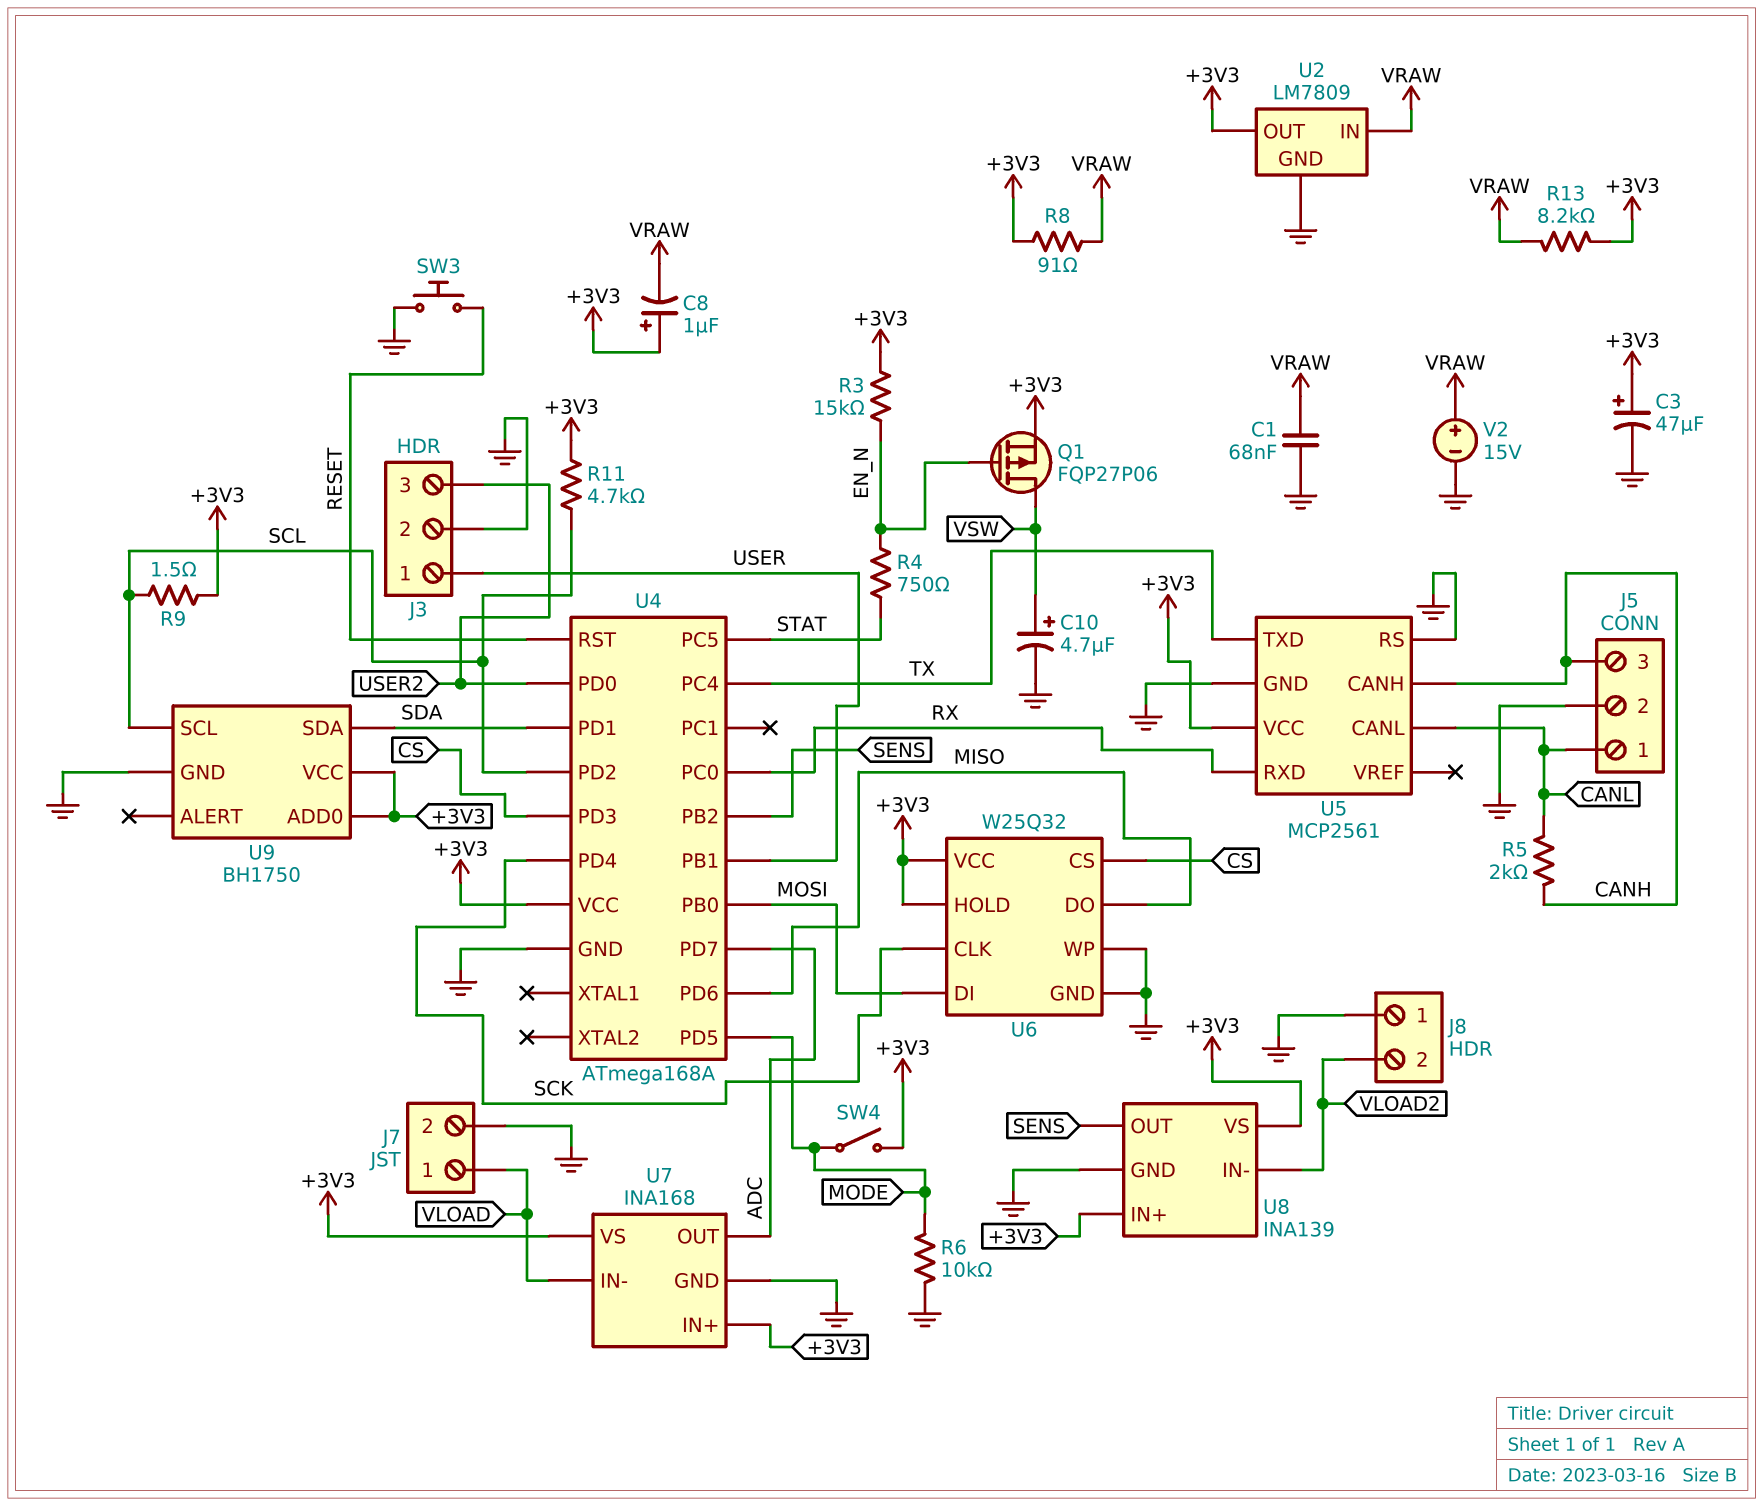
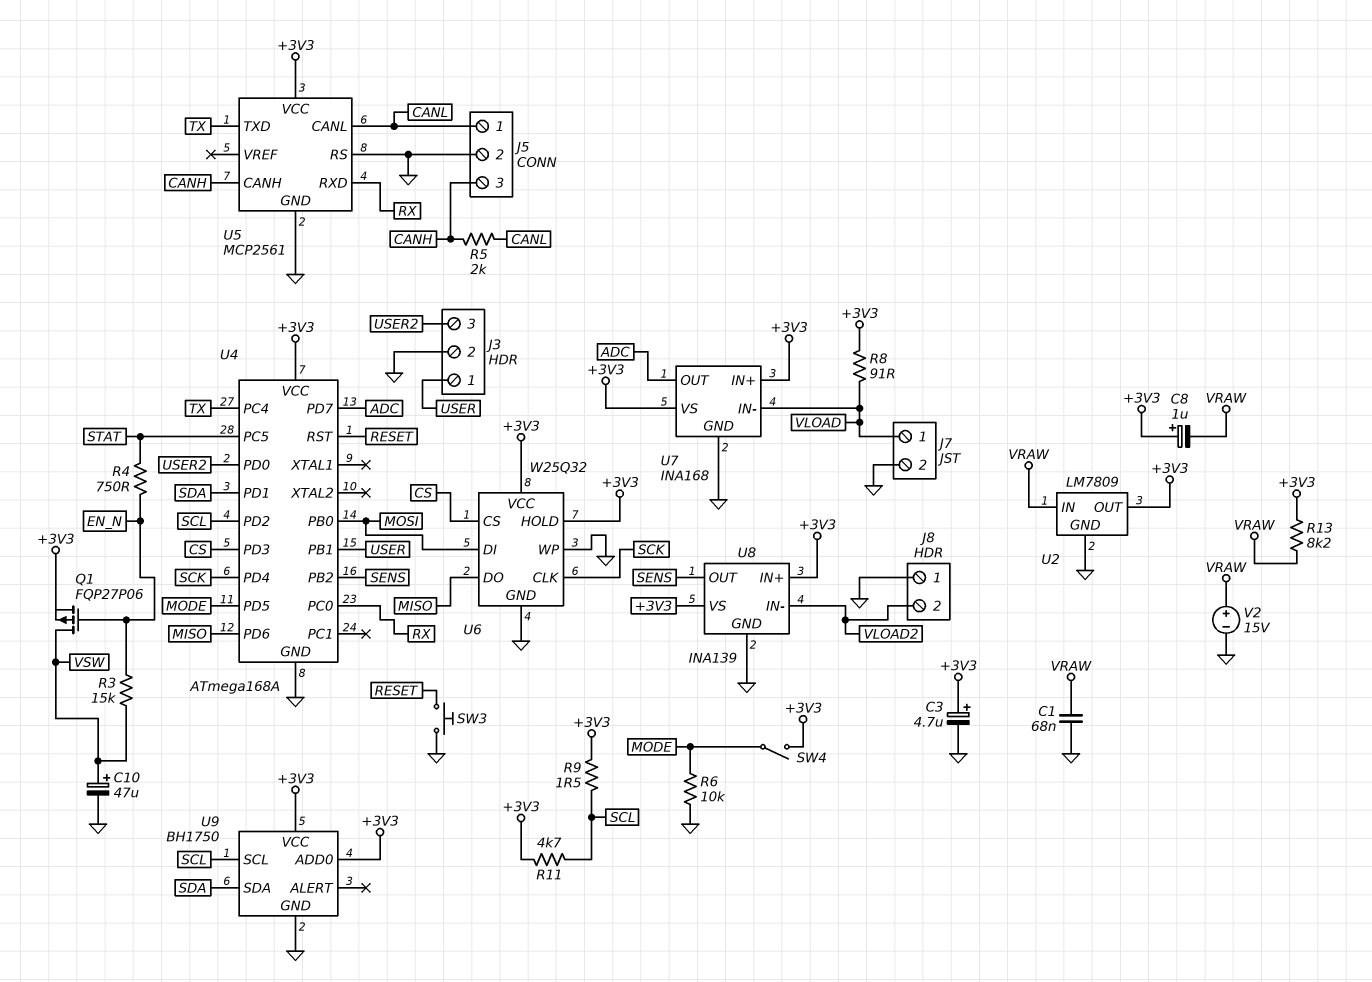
C3: 47uF (plus +3V3, minus GND) -> 4.7uF (plus +3V3, minus GND)
C10: 4.7uF (plus VSW, minus GND) -> 47uF (plus VSW, minus GND)
R3: 15k (+3V3, EN_N) -> 15k (EN_N, VSW)
R8: 91 (+3V3, VRAW) -> 91 (+3V3, VLOAD)

